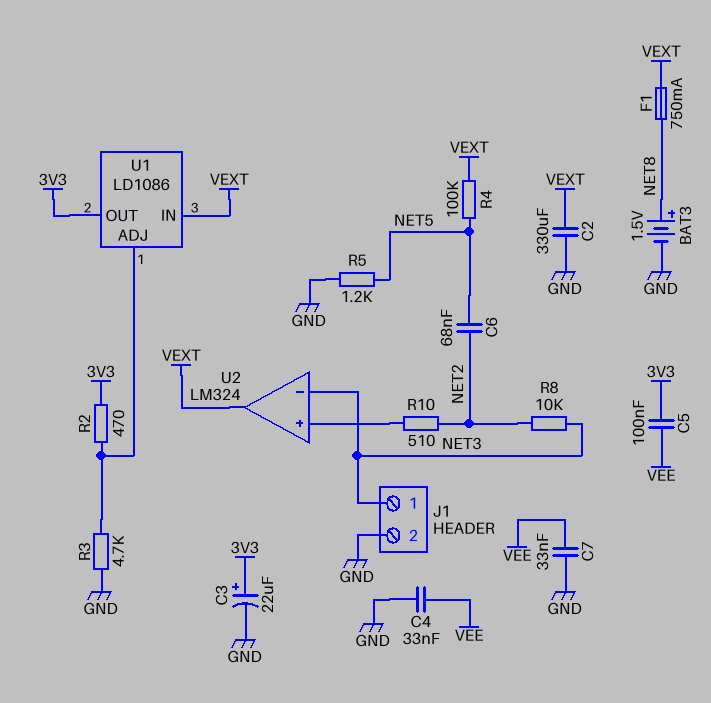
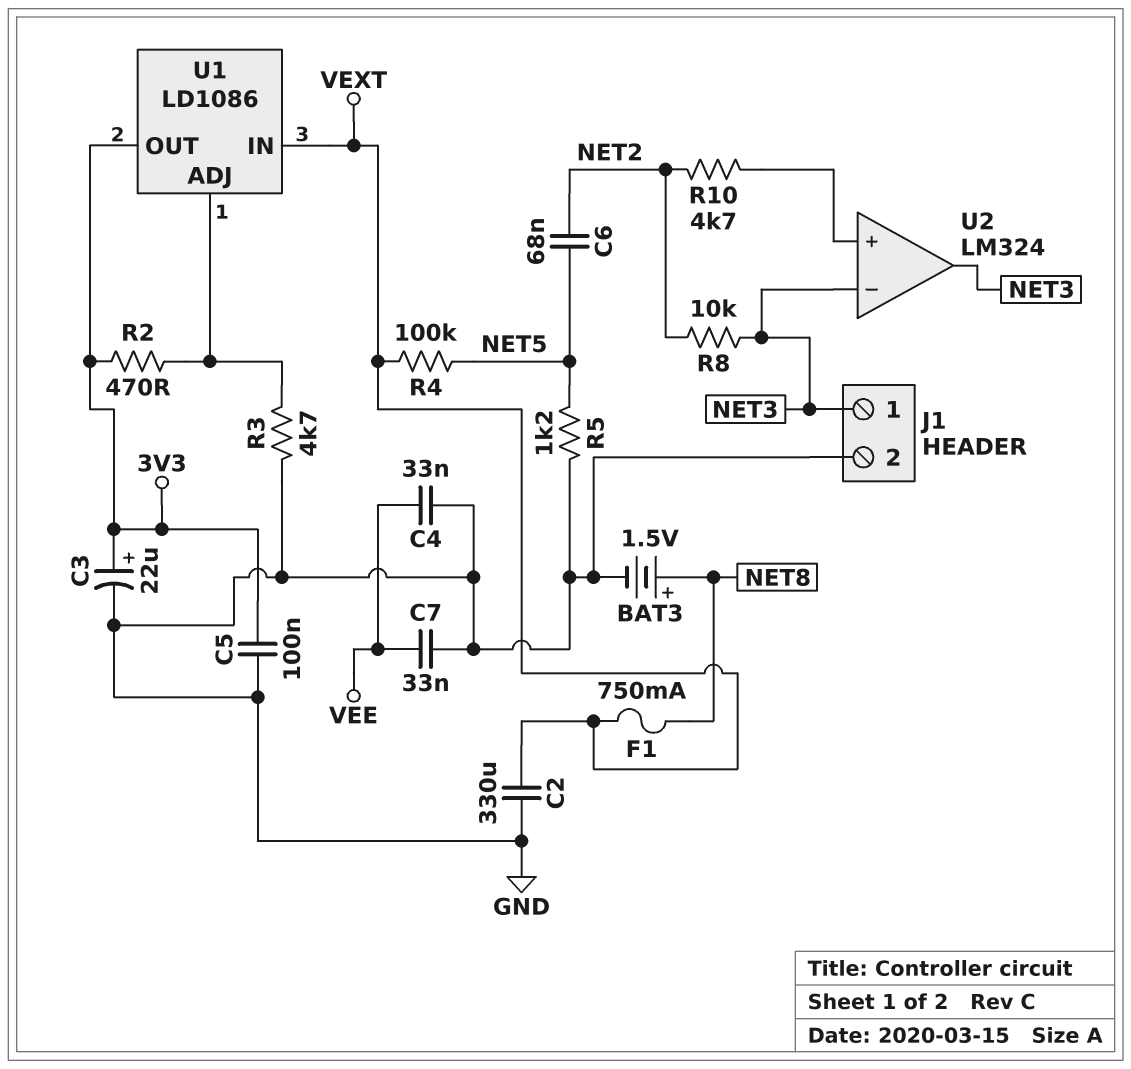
C5: 100nF (3V3, VEE) -> 100nF (3V3, GND)
R10: 510 (NET2, U2/in+) -> 4.7k (NET2, U2/in+)
U2 pin out: VEXT -> NET3

